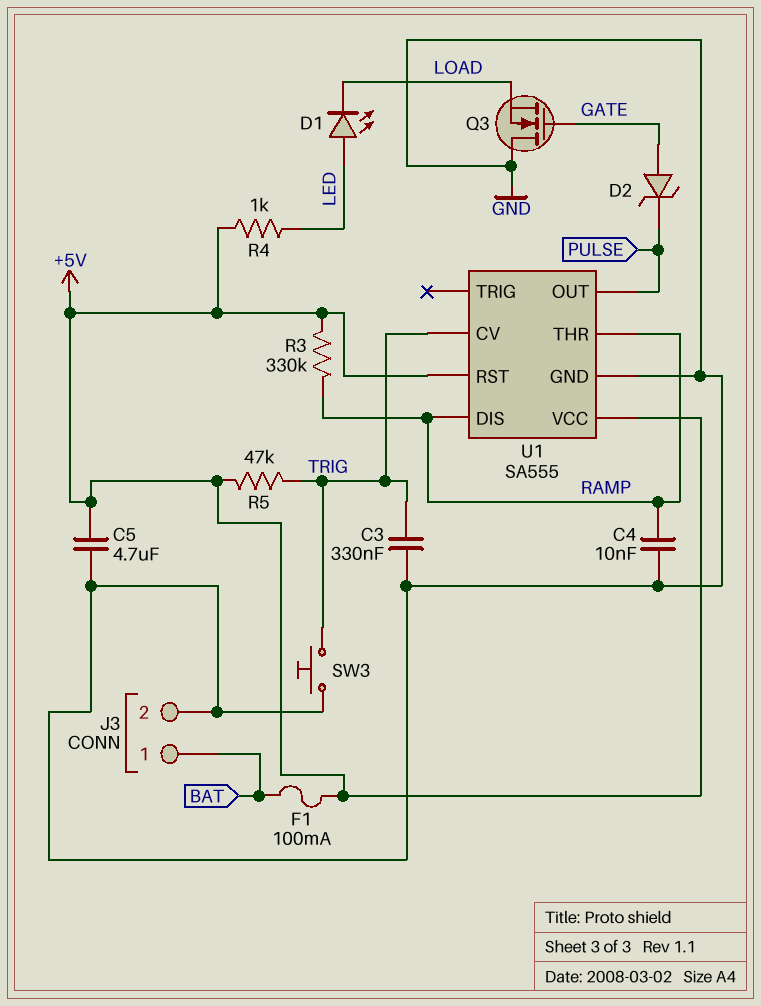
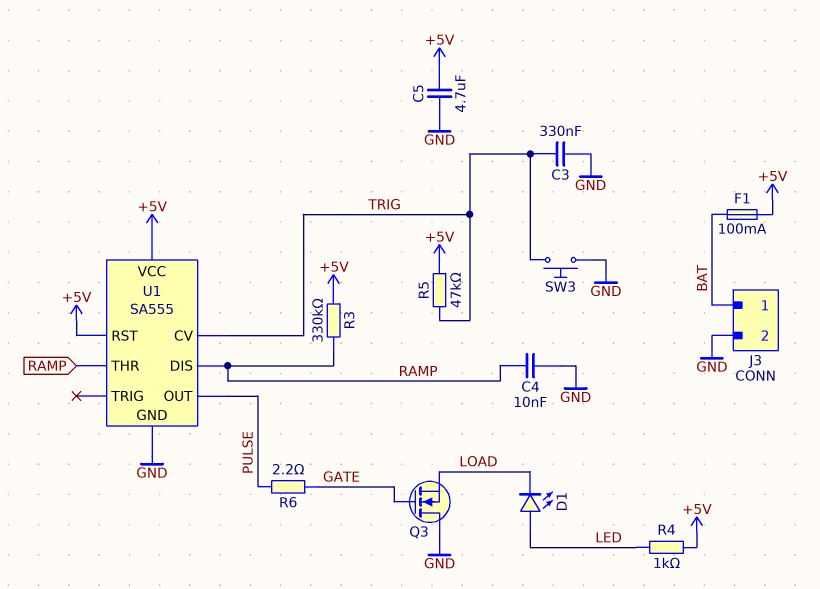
D2: zener (A GATE, K PULSE) -> none
R6: none -> 2.2 (GATE, PULSE)

